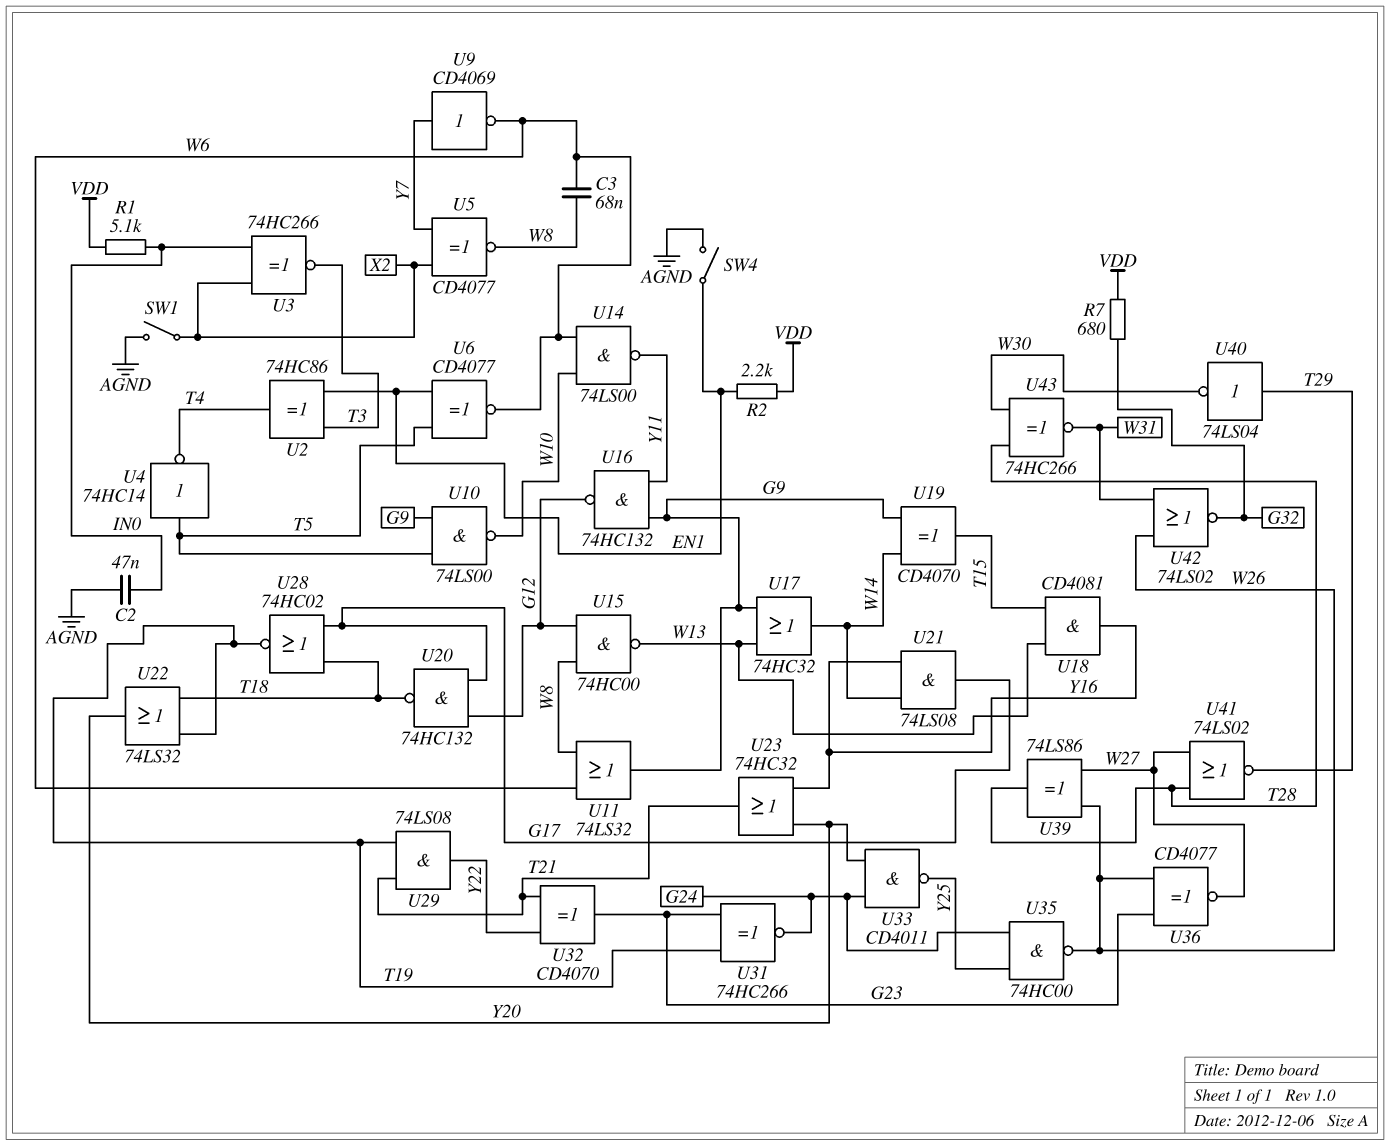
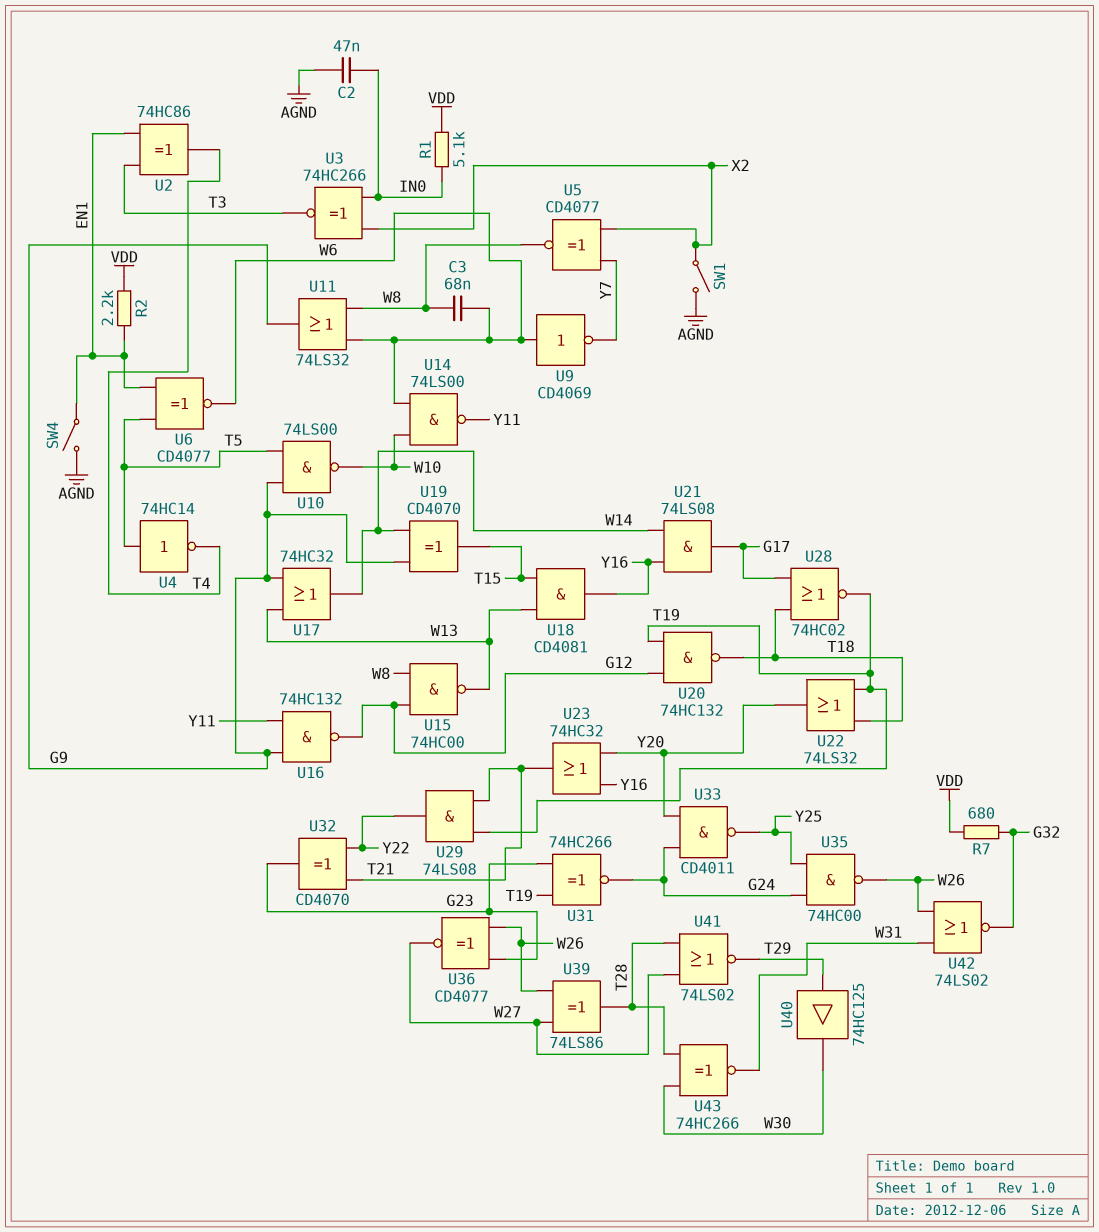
U9: NOT CD4069 (in Y7, out W6) -> NOT CD4069 (in W6, out Y7)
U20: NAND 74HC132 (in G12, in G17, out T18) -> NAND 74HC132 (in G12, in T19, out T18)
U40: NOT 74LS04 (in T29, out W30) -> buffer 74HC125 (in T29, out W30)

